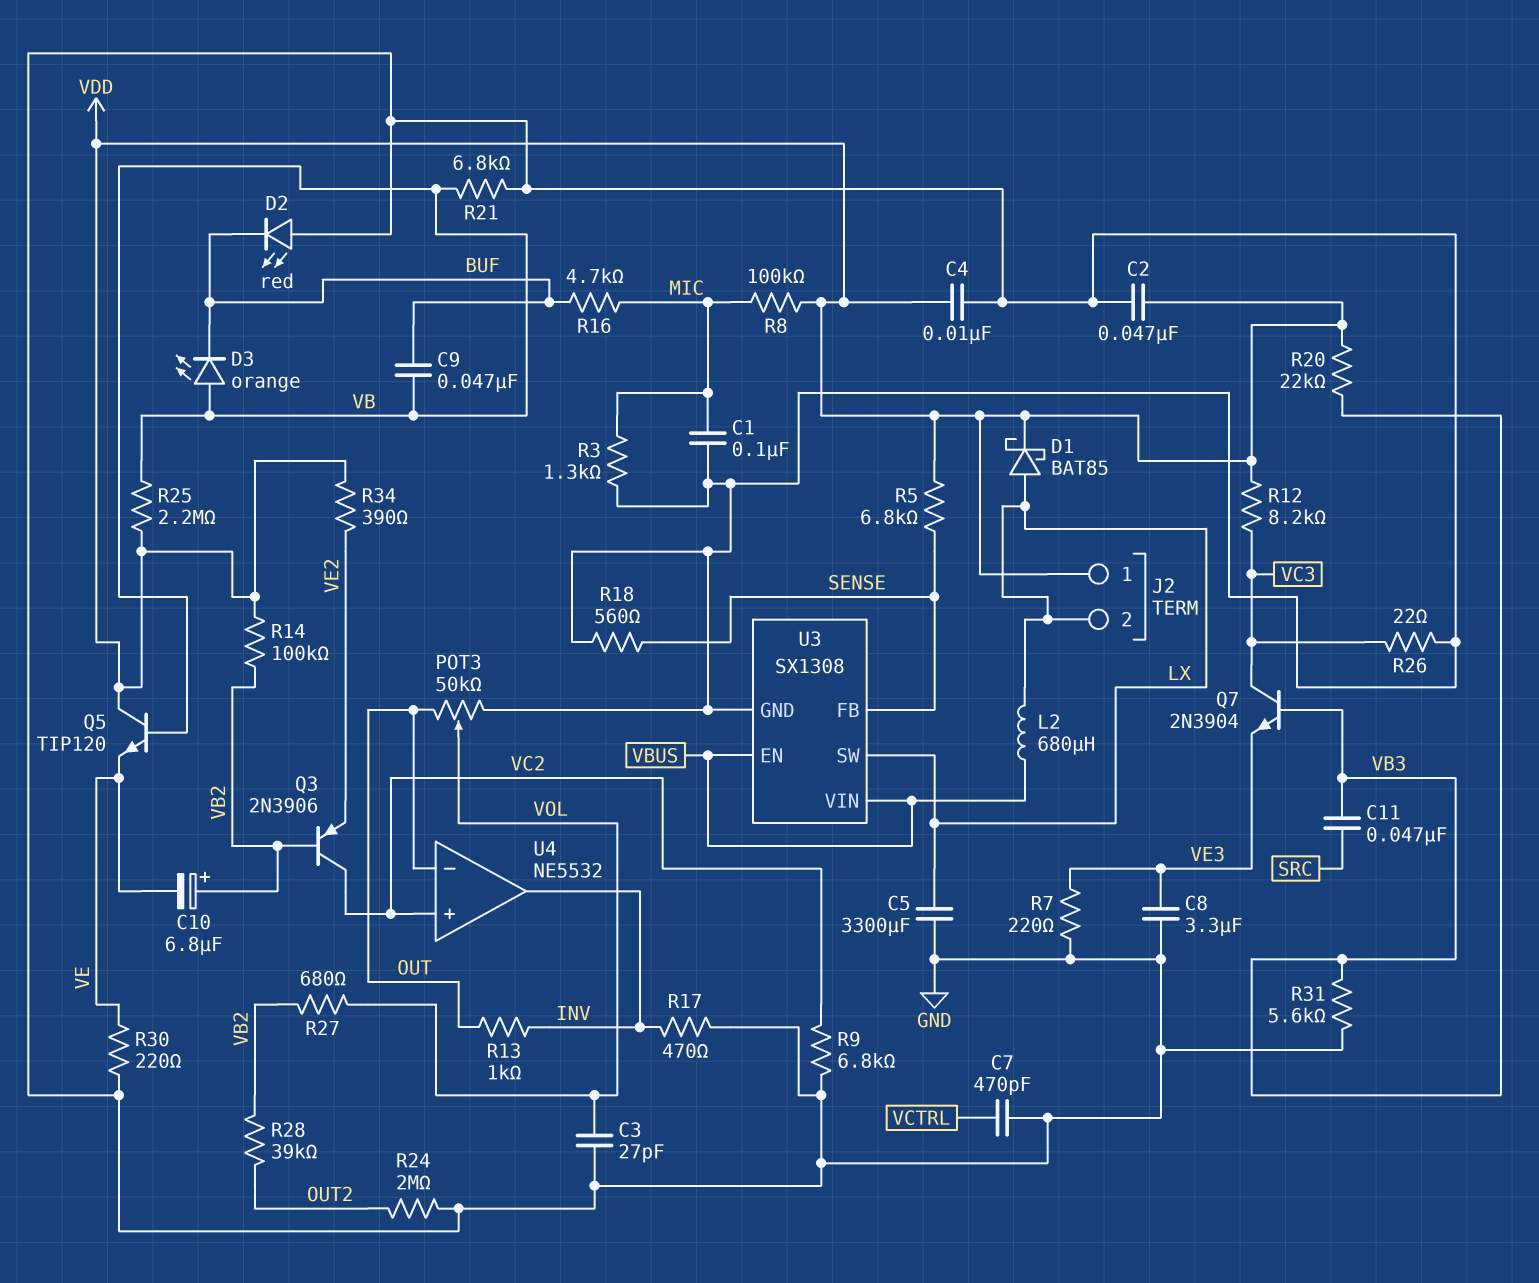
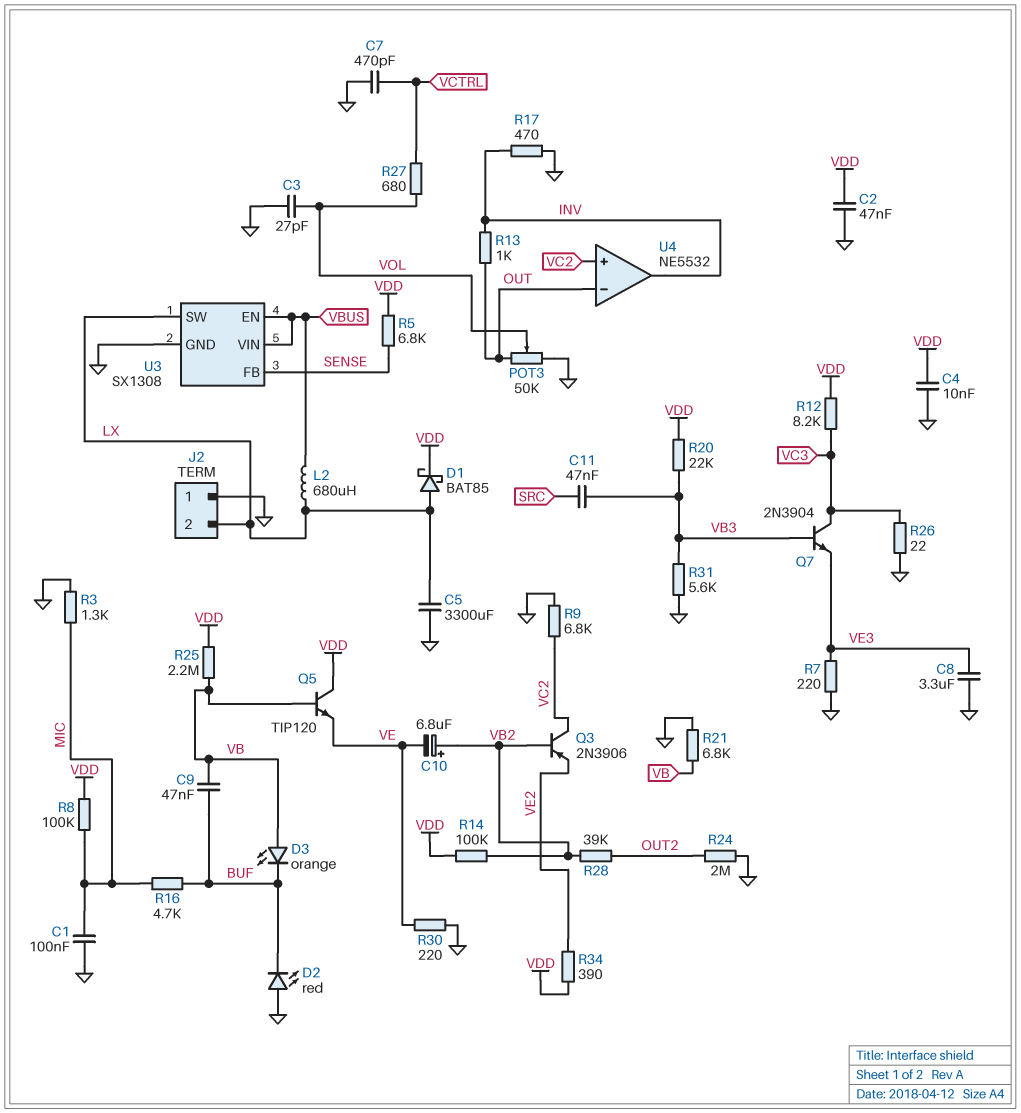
J2 pin 1: VDD -> GND
R18: 560 (GND, SENSE) -> none
R27: 680 (VB2, VOL) -> 680 (VCTRL, VOL)

